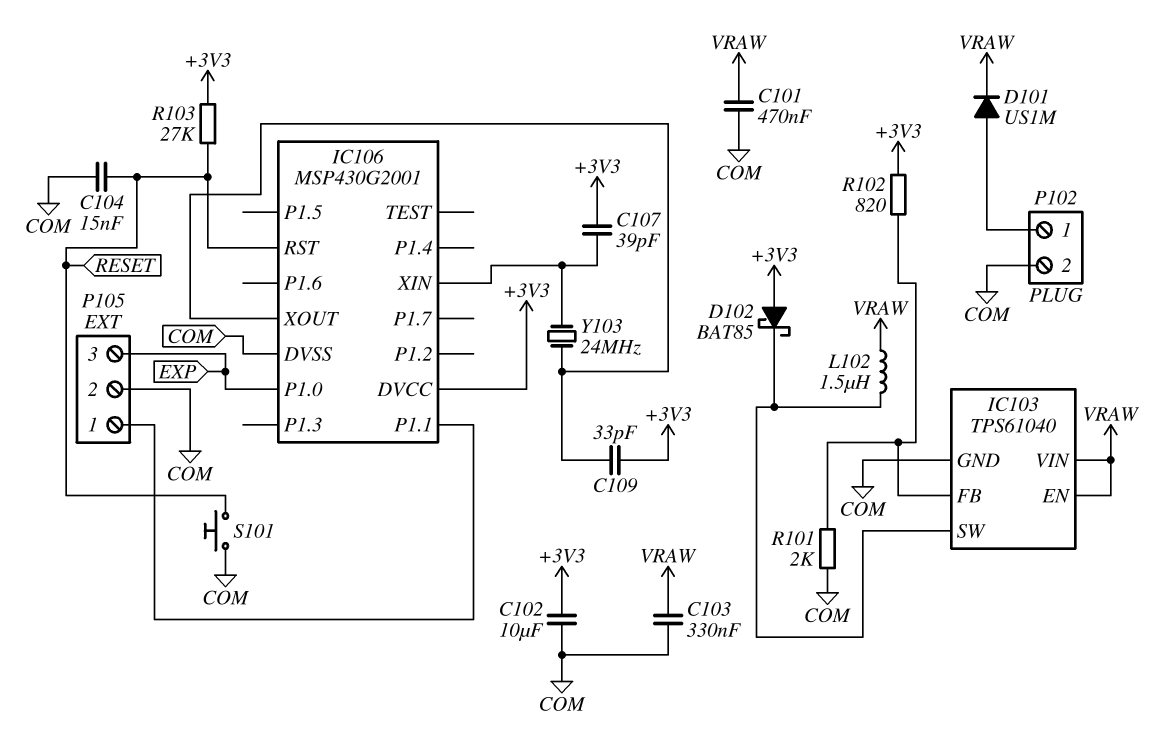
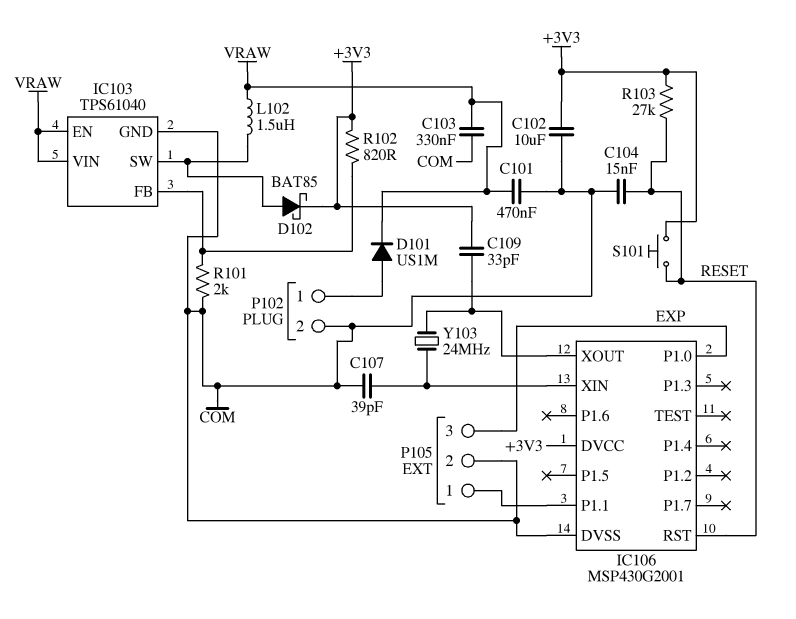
C107: 39pF (+3V3, IC106/XIN) -> 39pF (COM, IC106/XIN)
D102: schottky BAT85 (A +3V3, K IC103/SW) -> schottky BAT85 (A IC103/SW, K +3V3)
S101: button (COM, RESET) -> button (+3V3, RESET)

